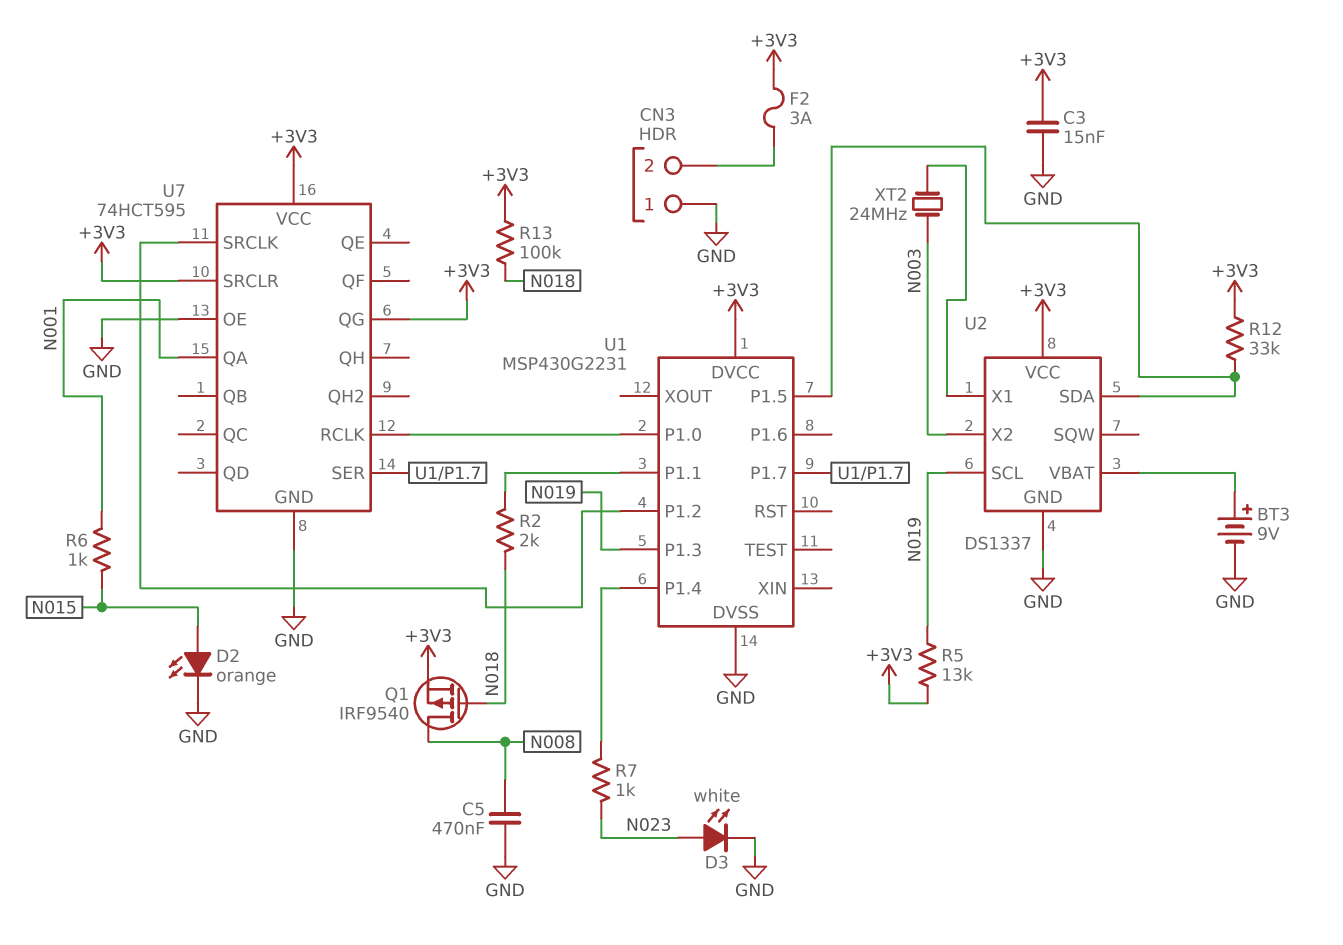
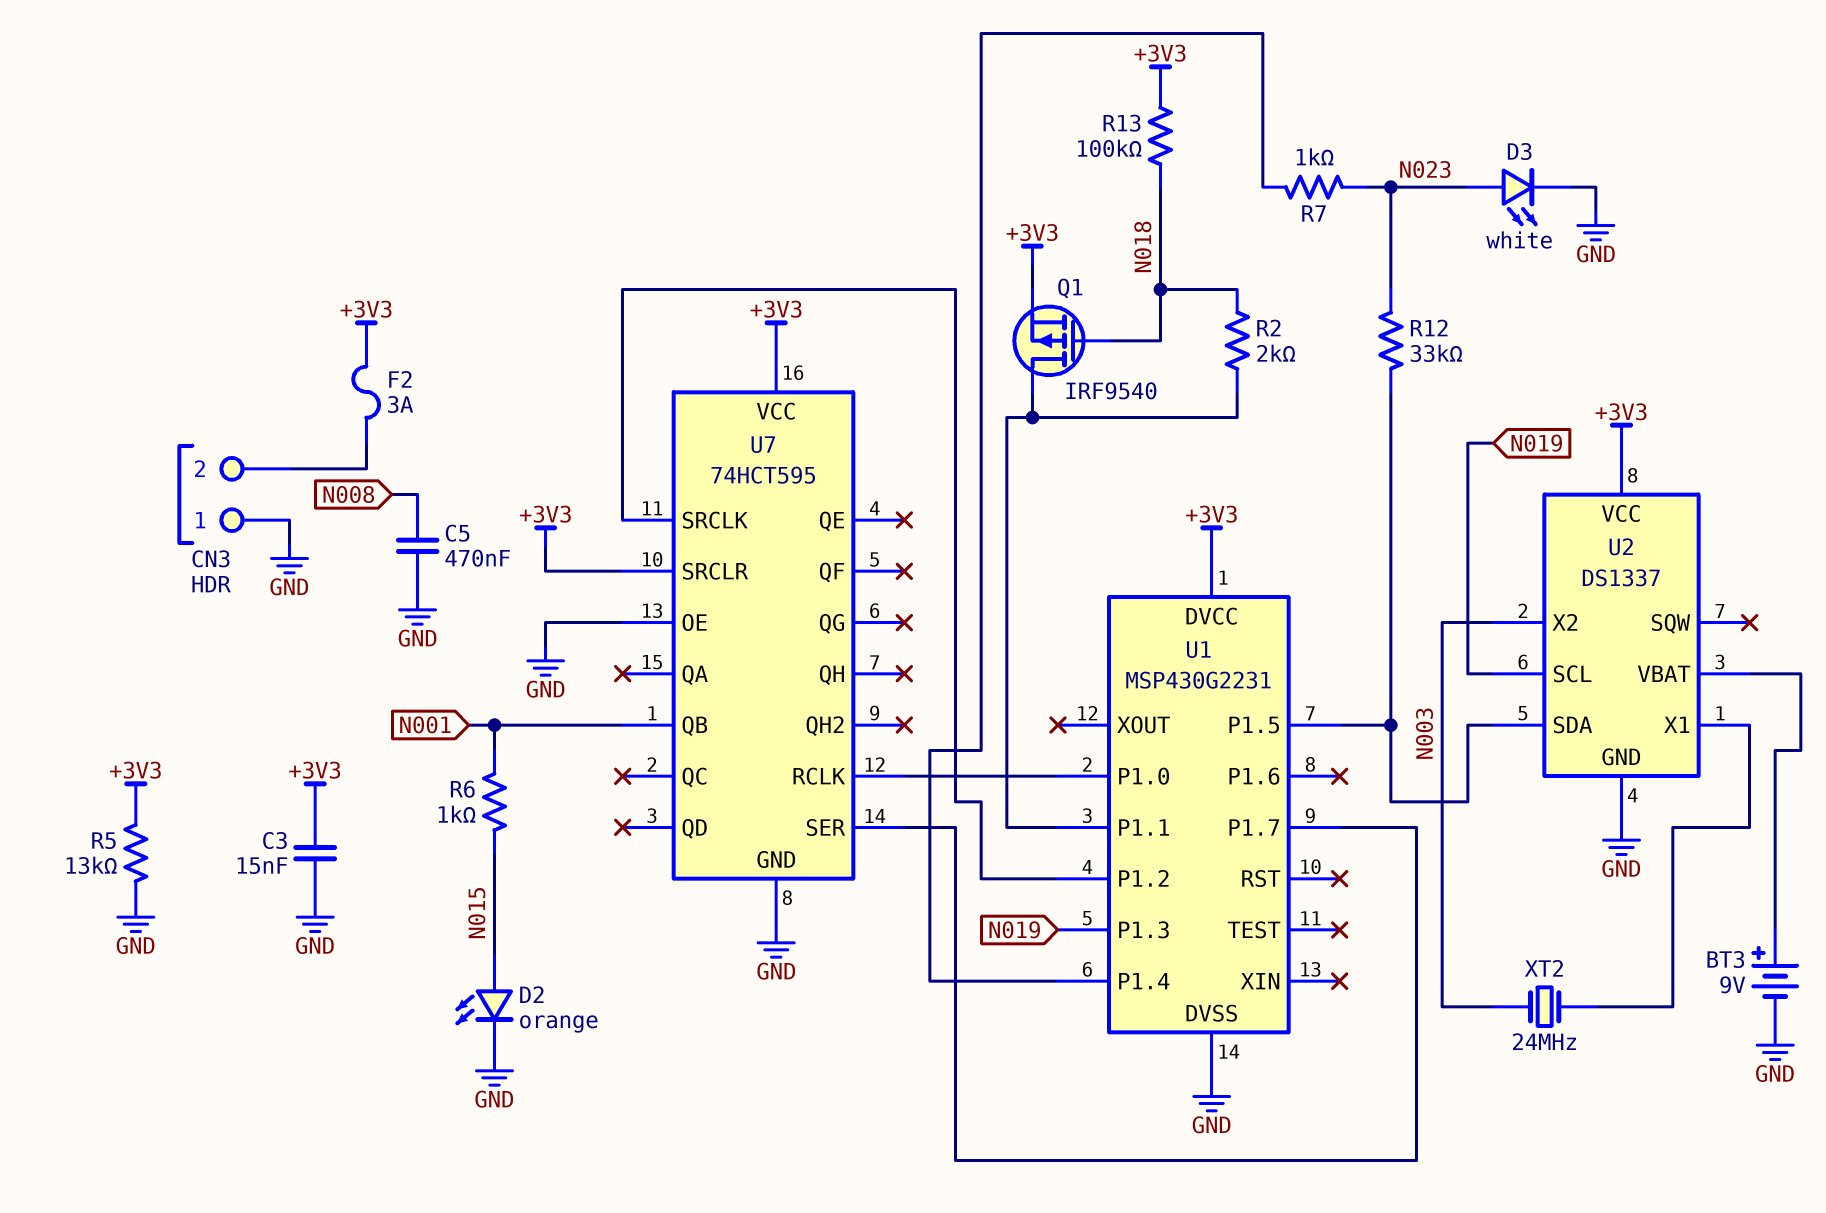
Q1: PMOS IRF9540 (G N018, D N008, S +3V3) -> PMOS IRF9540 (G N018, D U1/P1.1, S +3V3)
R5: 13k (+3V3, N019) -> 13k (+3V3, GND)
R12: 33k (+3V3, U1/P1.5) -> 33k (N023, U1/P1.5)
U7 pin QA: N001 -> none
U7 pin QB: none -> N001
U7 pin QG: +3V3 -> none

